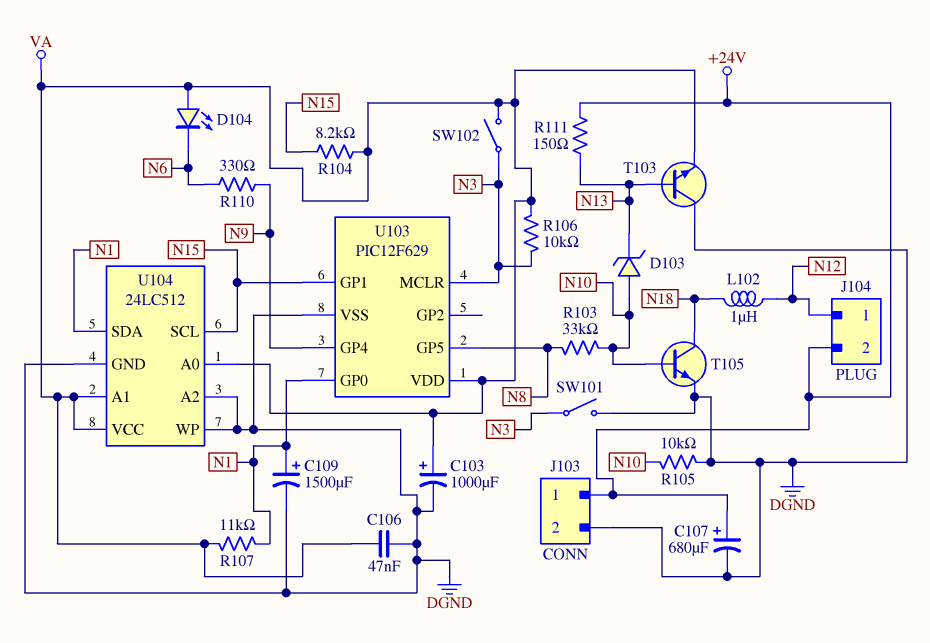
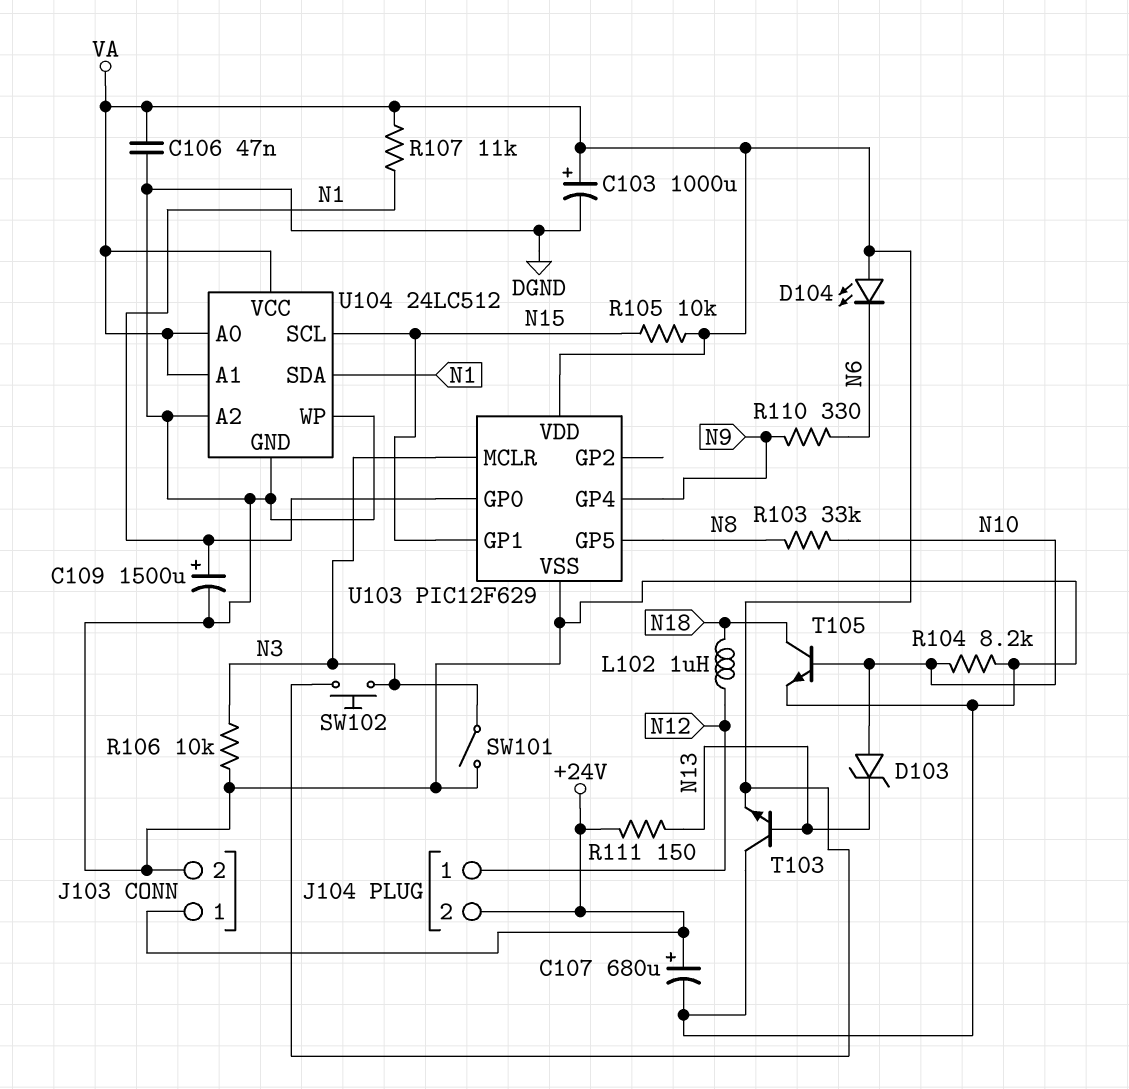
R104: 8.2k (N15, VA) -> 8.2k (DGND, N10)
R105: 10k (DGND, N10) -> 10k (N15, VA)
R106: 10k (N3, VA) -> 10k (DGND, N3)
SW102: switch (N3, VA) -> button (N3, VA)

